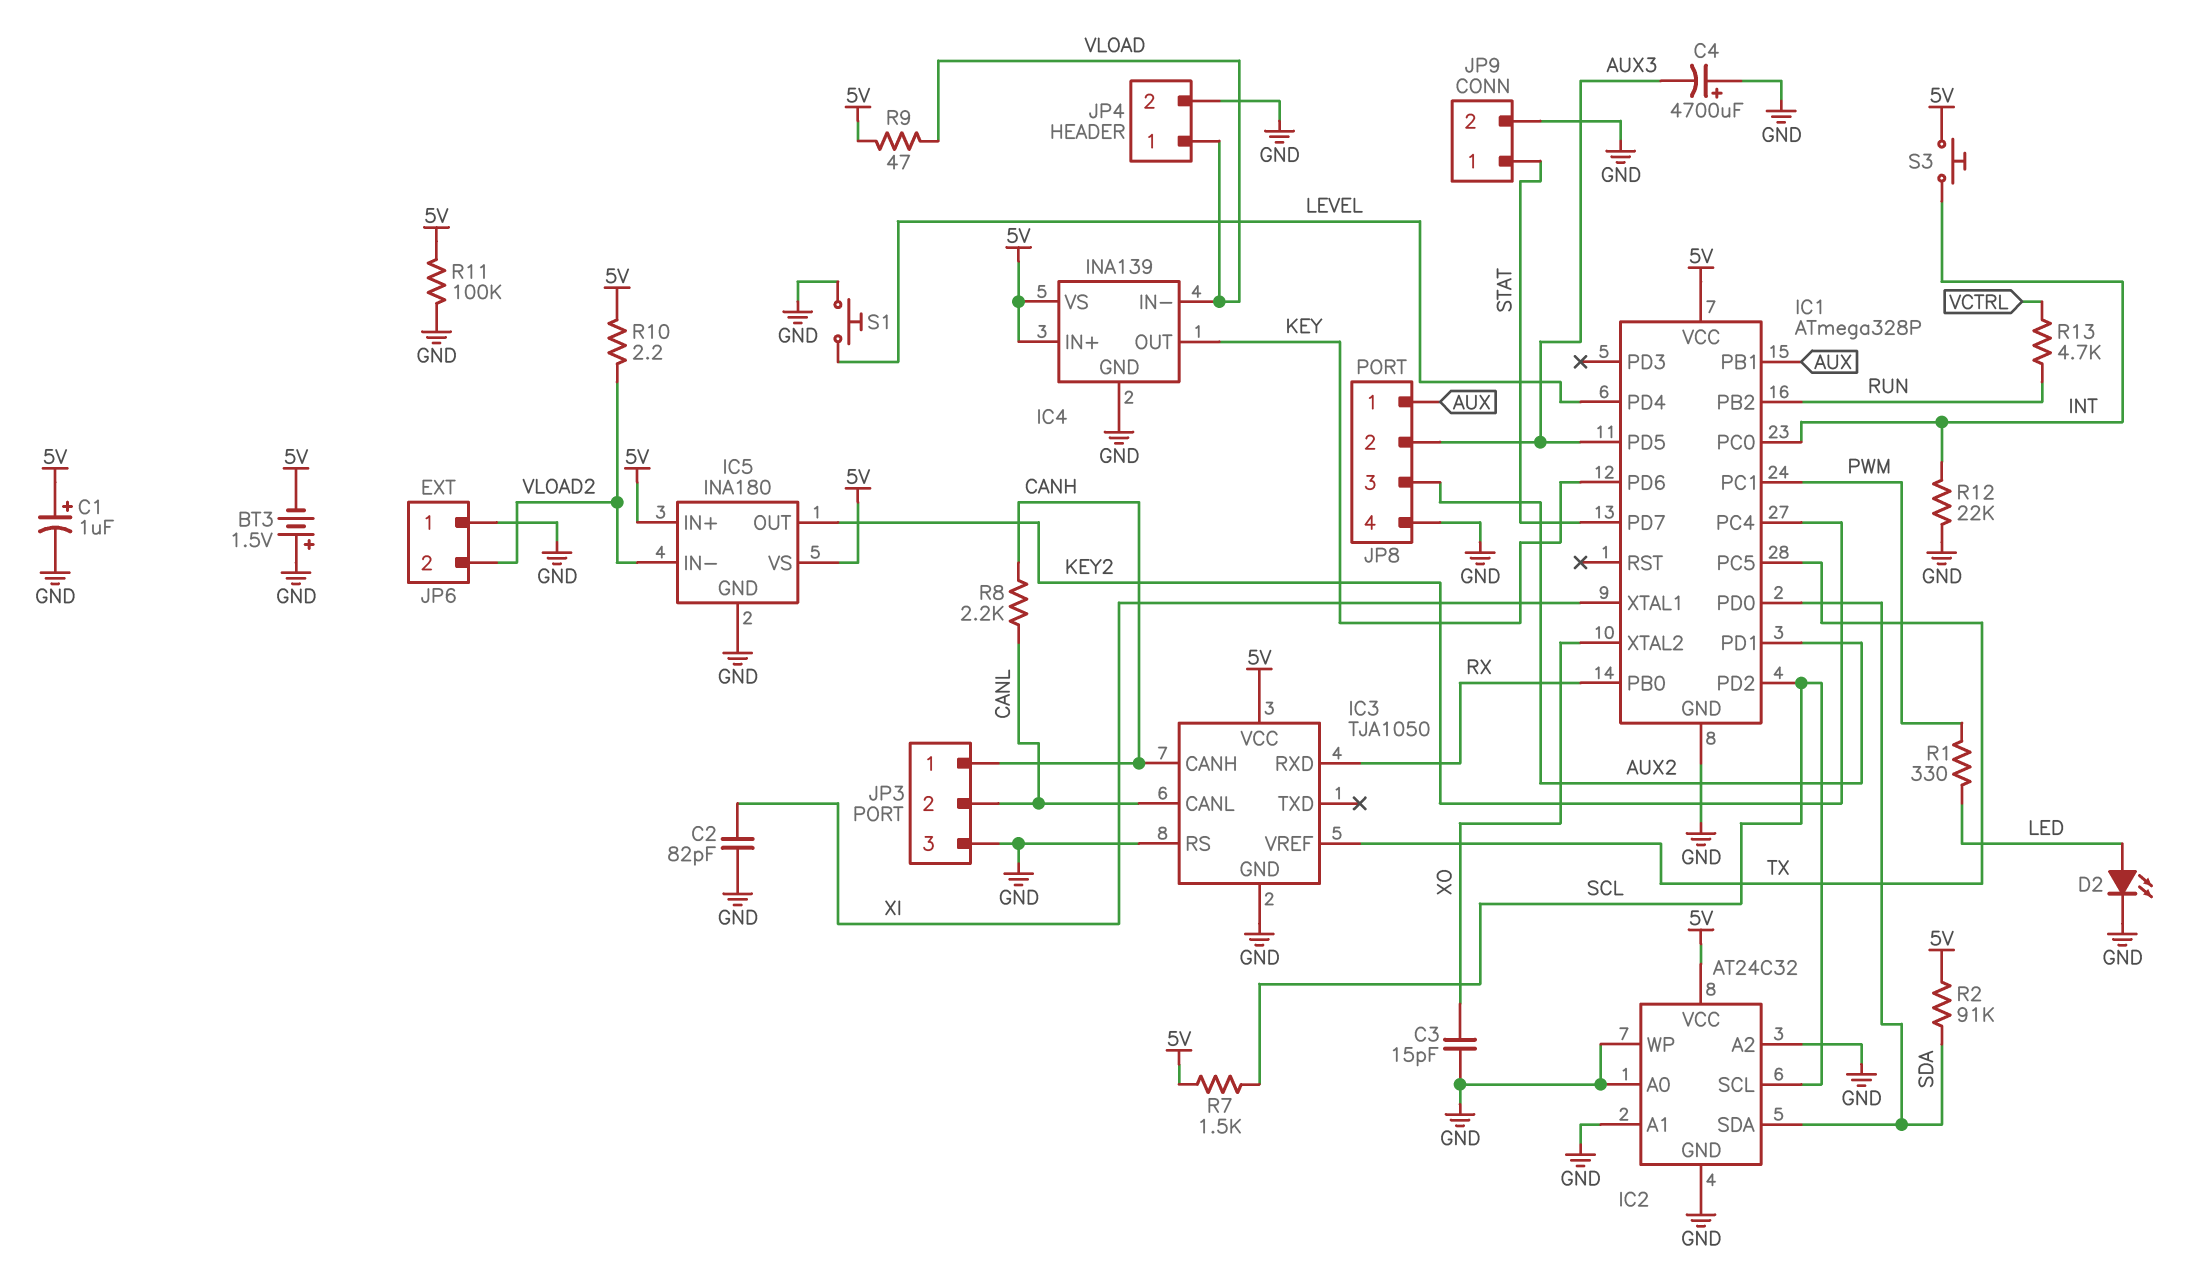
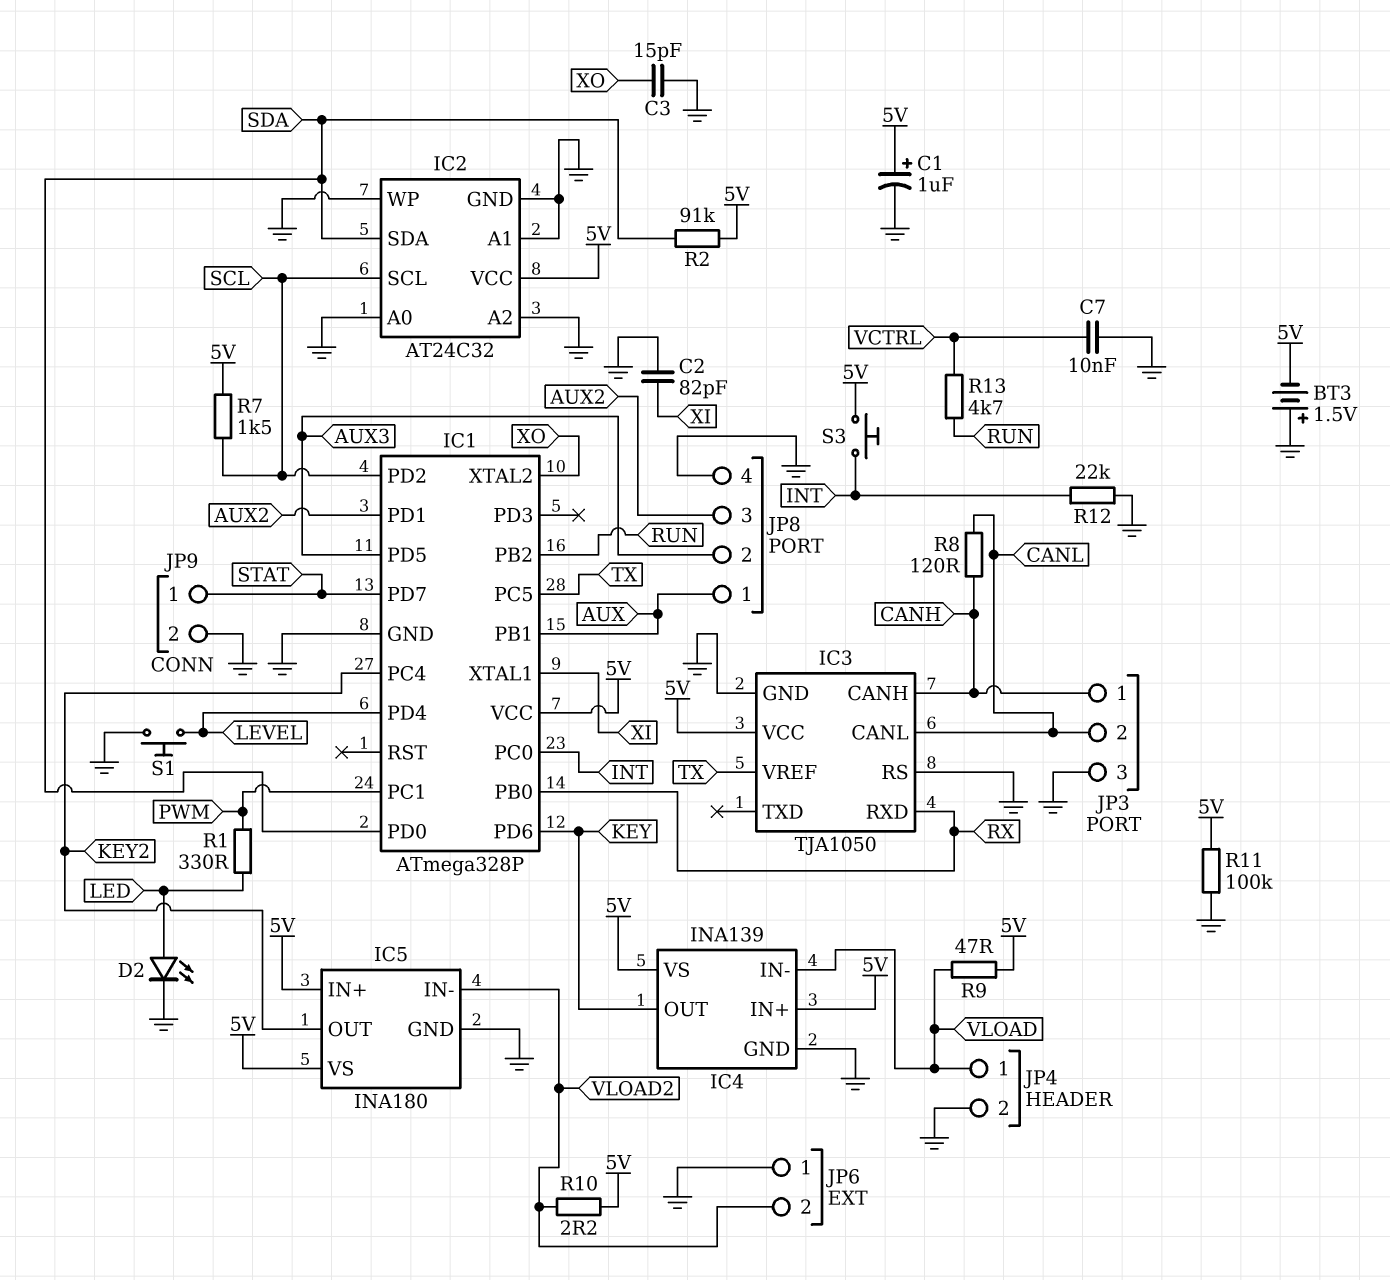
C4: 4700uF (plus GND, minus AUX3) -> none
C7: none -> 10nF (GND, VCTRL)
R8: 2.2k (CANH, CANL) -> 120 (CANH, CANL)

